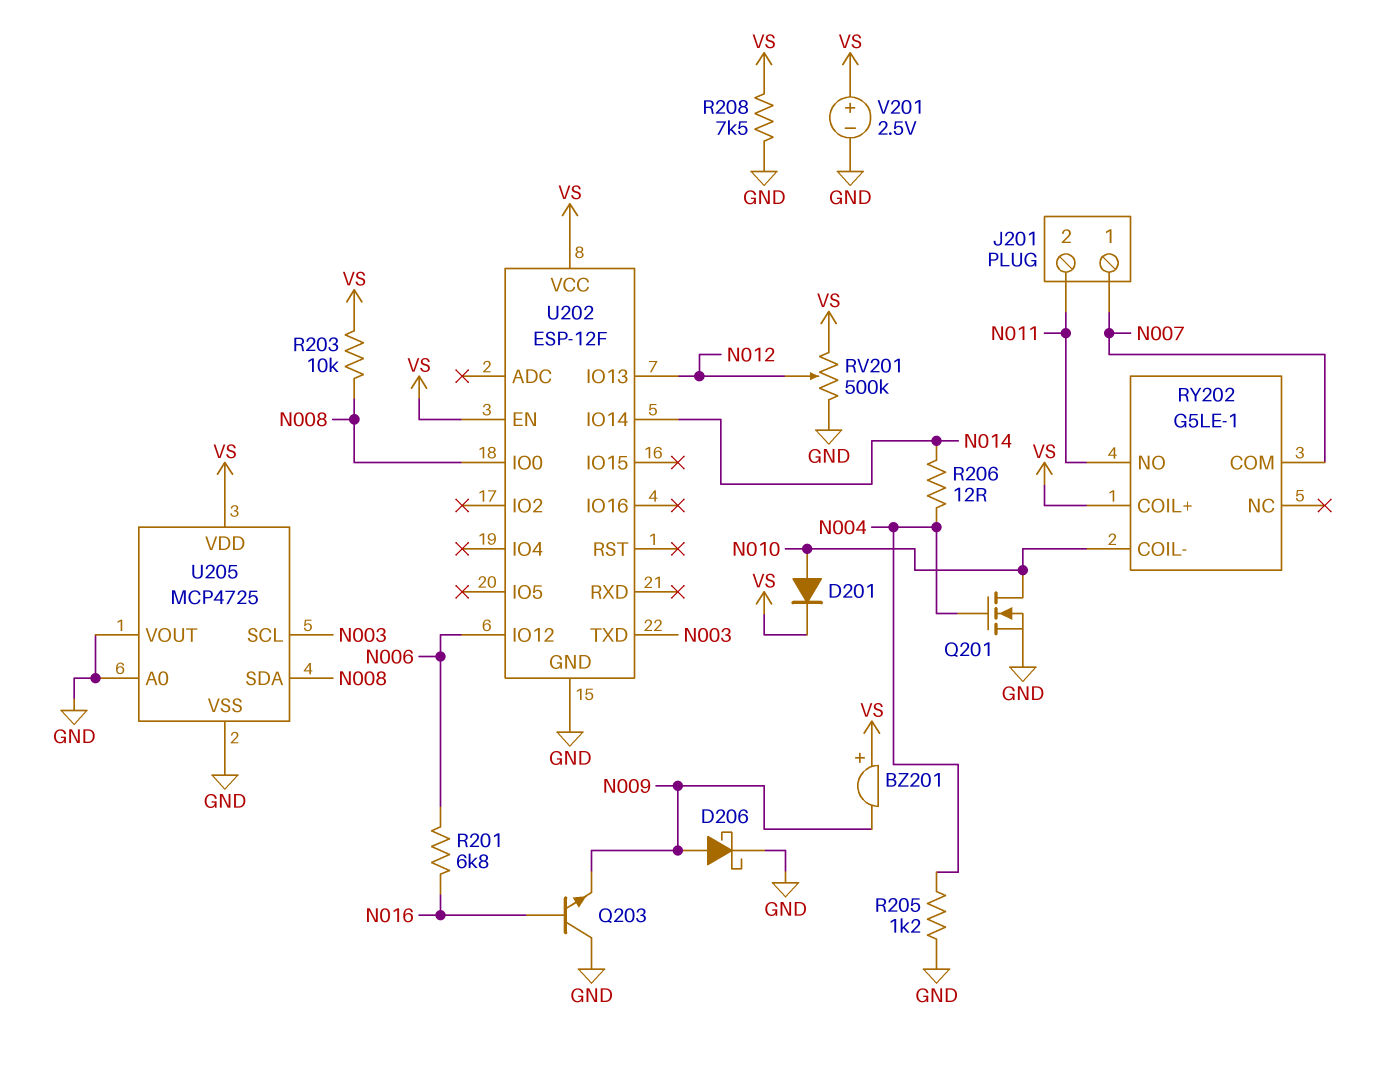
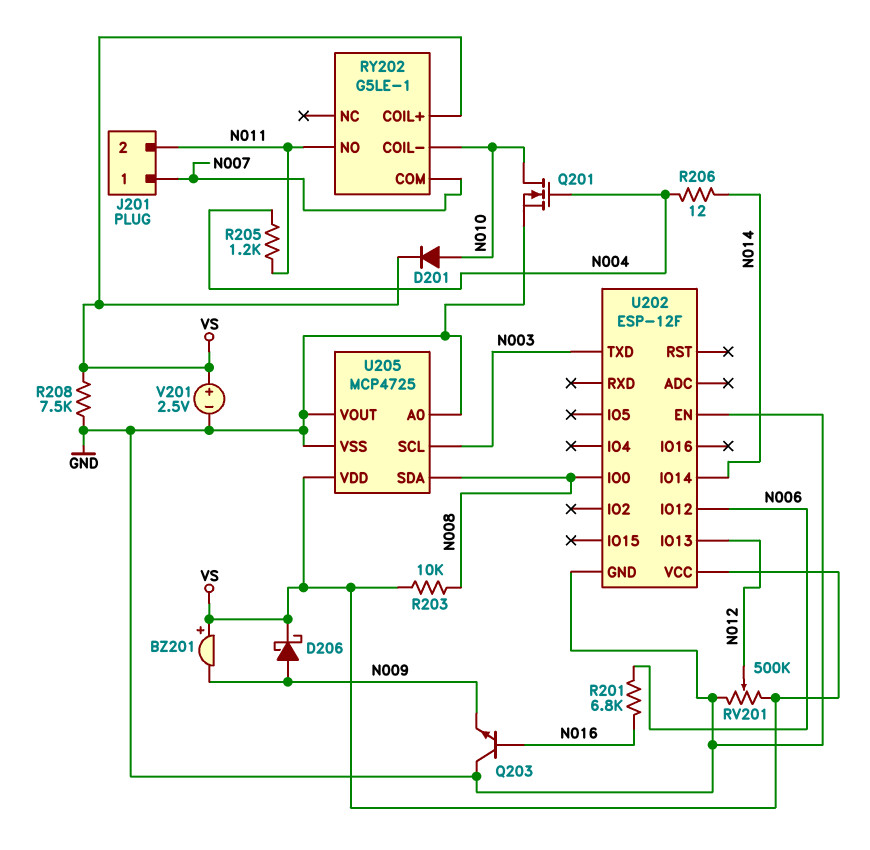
D206: schottky (A N009, K GND) -> schottky (A N009, K VS)
R205: 1.2k (GND, N004) -> 1.2k (N004, N011)
U202 pin EN: VS -> GND

